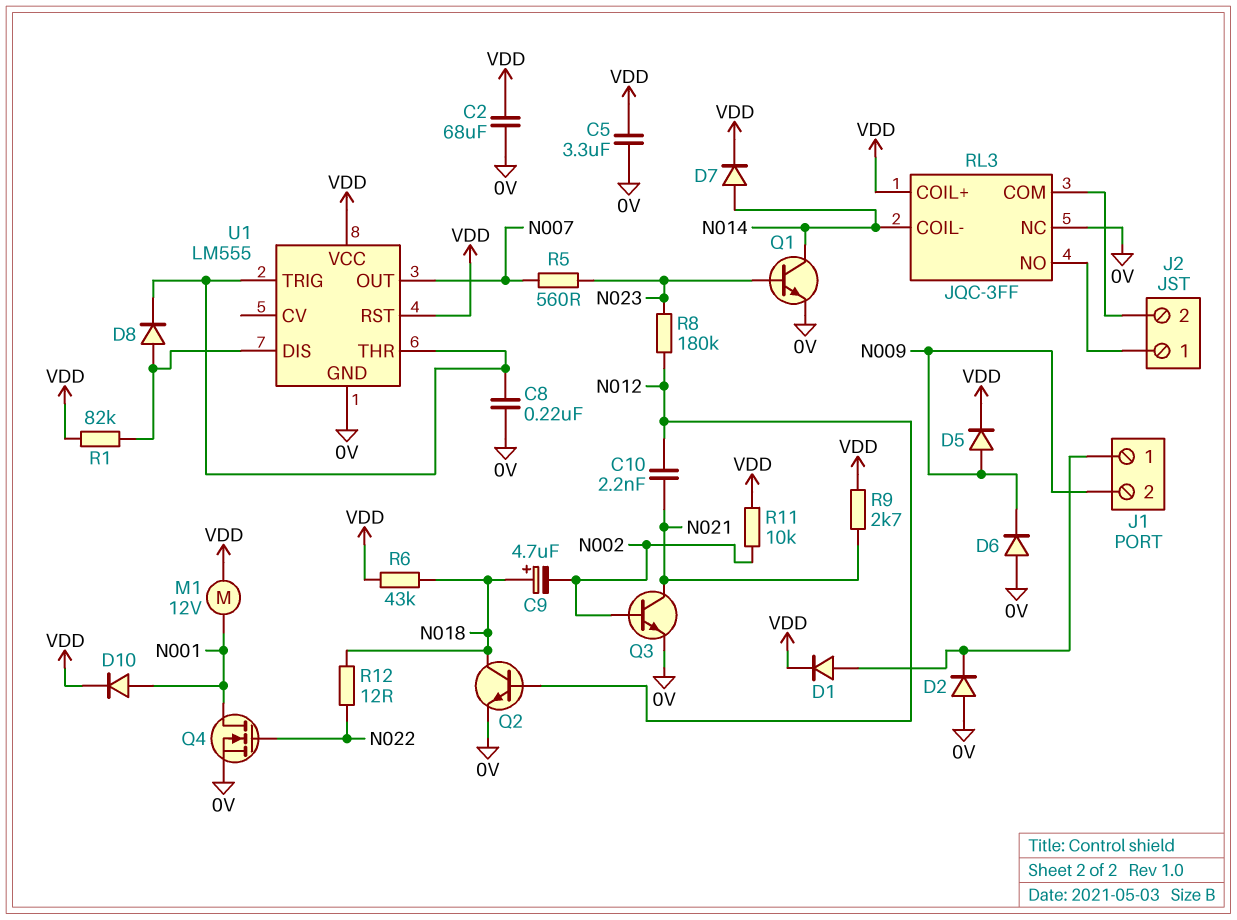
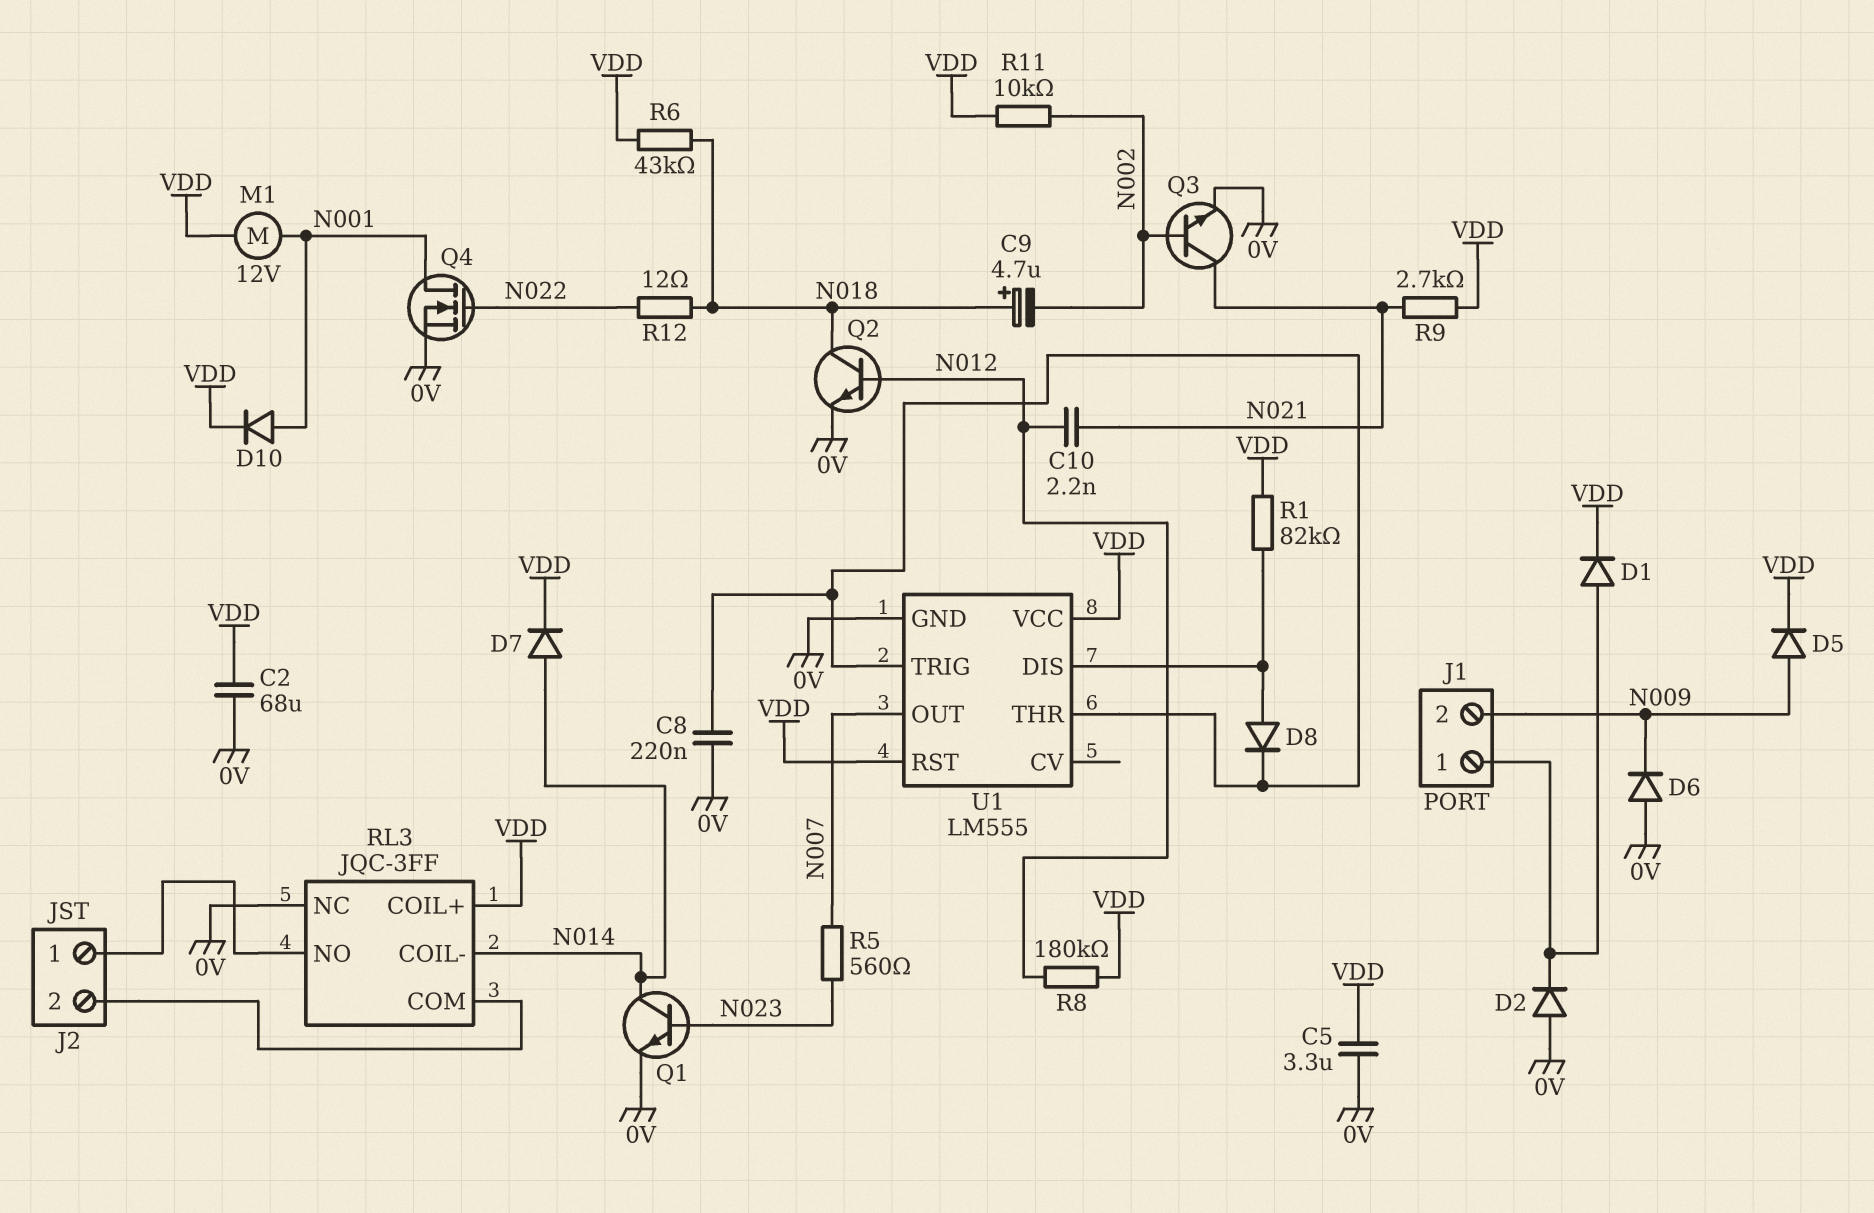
R8: 180k (N012, N023) -> 180k (N012, VDD)

